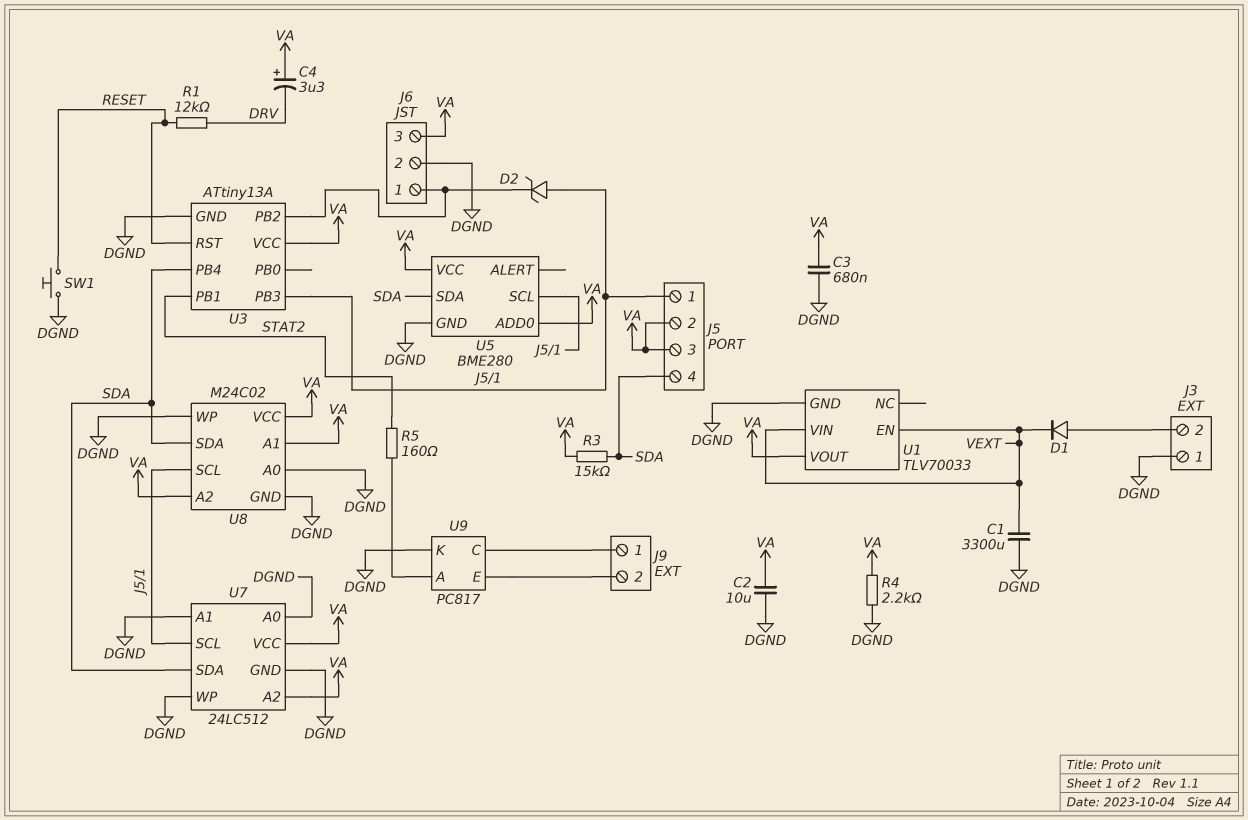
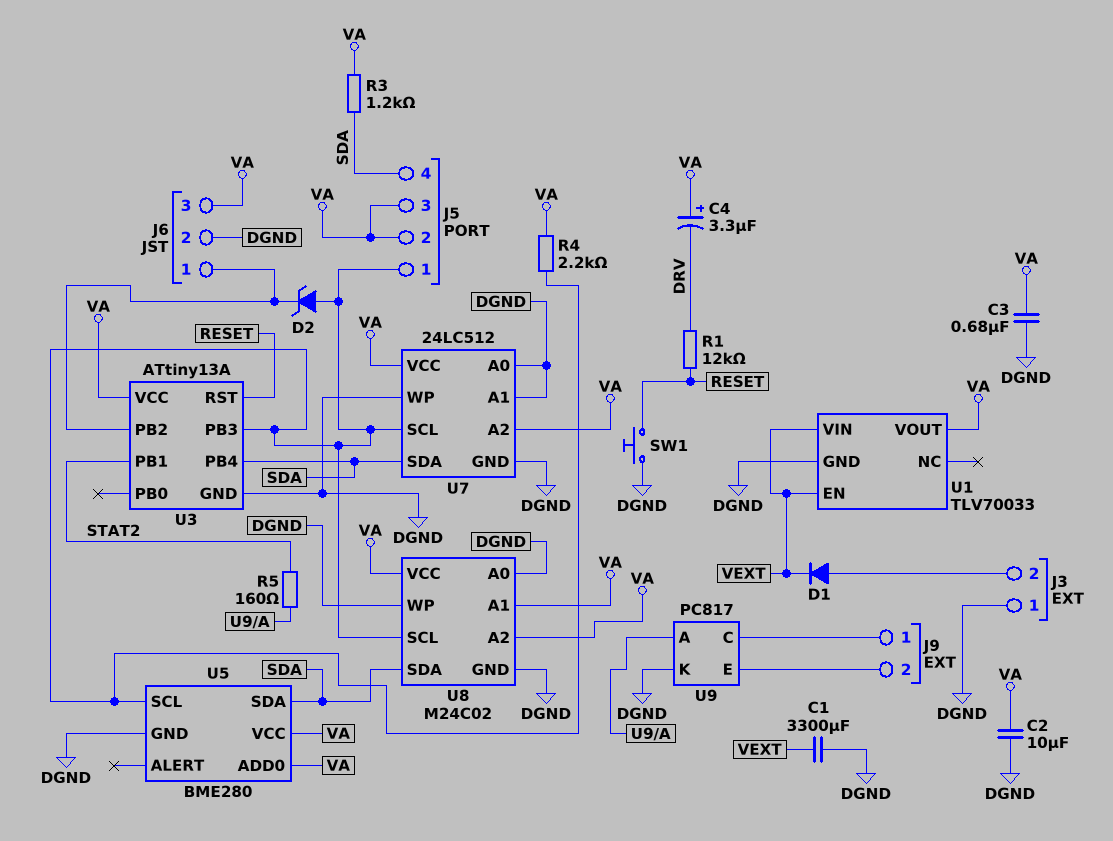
R3: 15k (SDA, VA) -> 1.2k (SDA, VA)
R4: 2.2k (DGND, VA) -> 2.2k (J5/1, VA)

